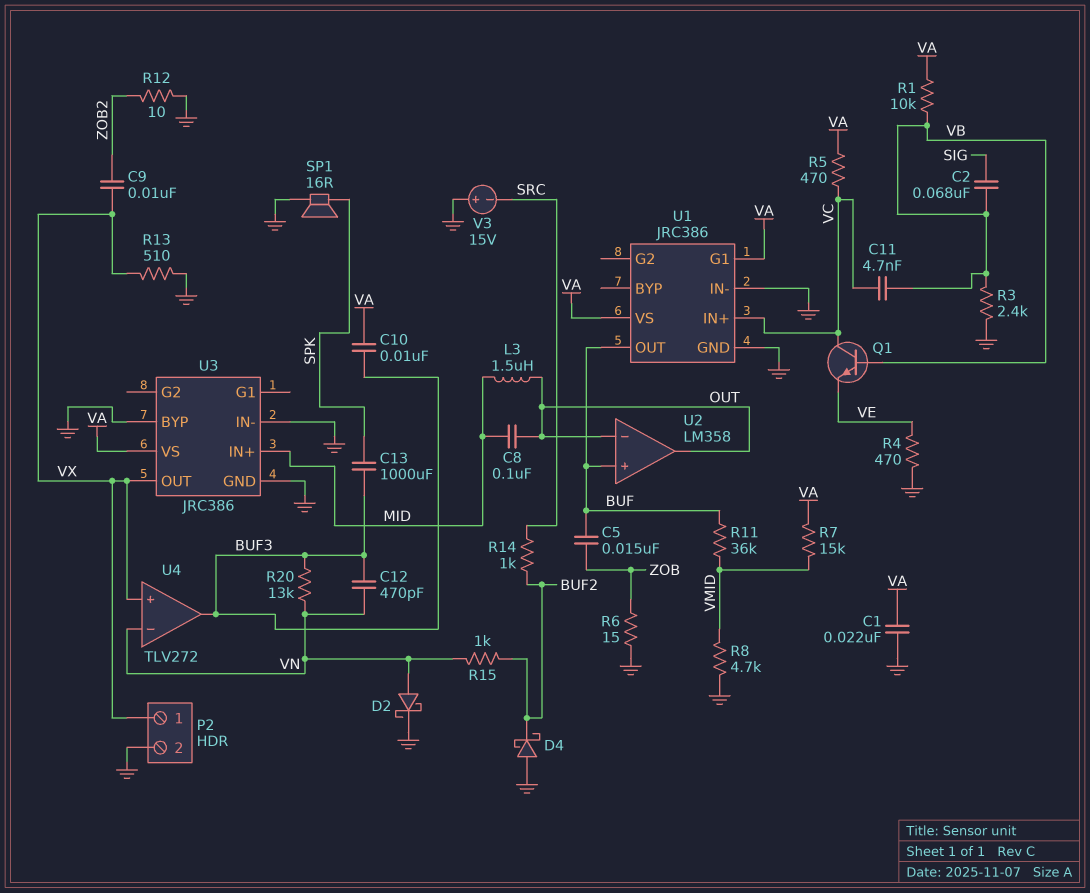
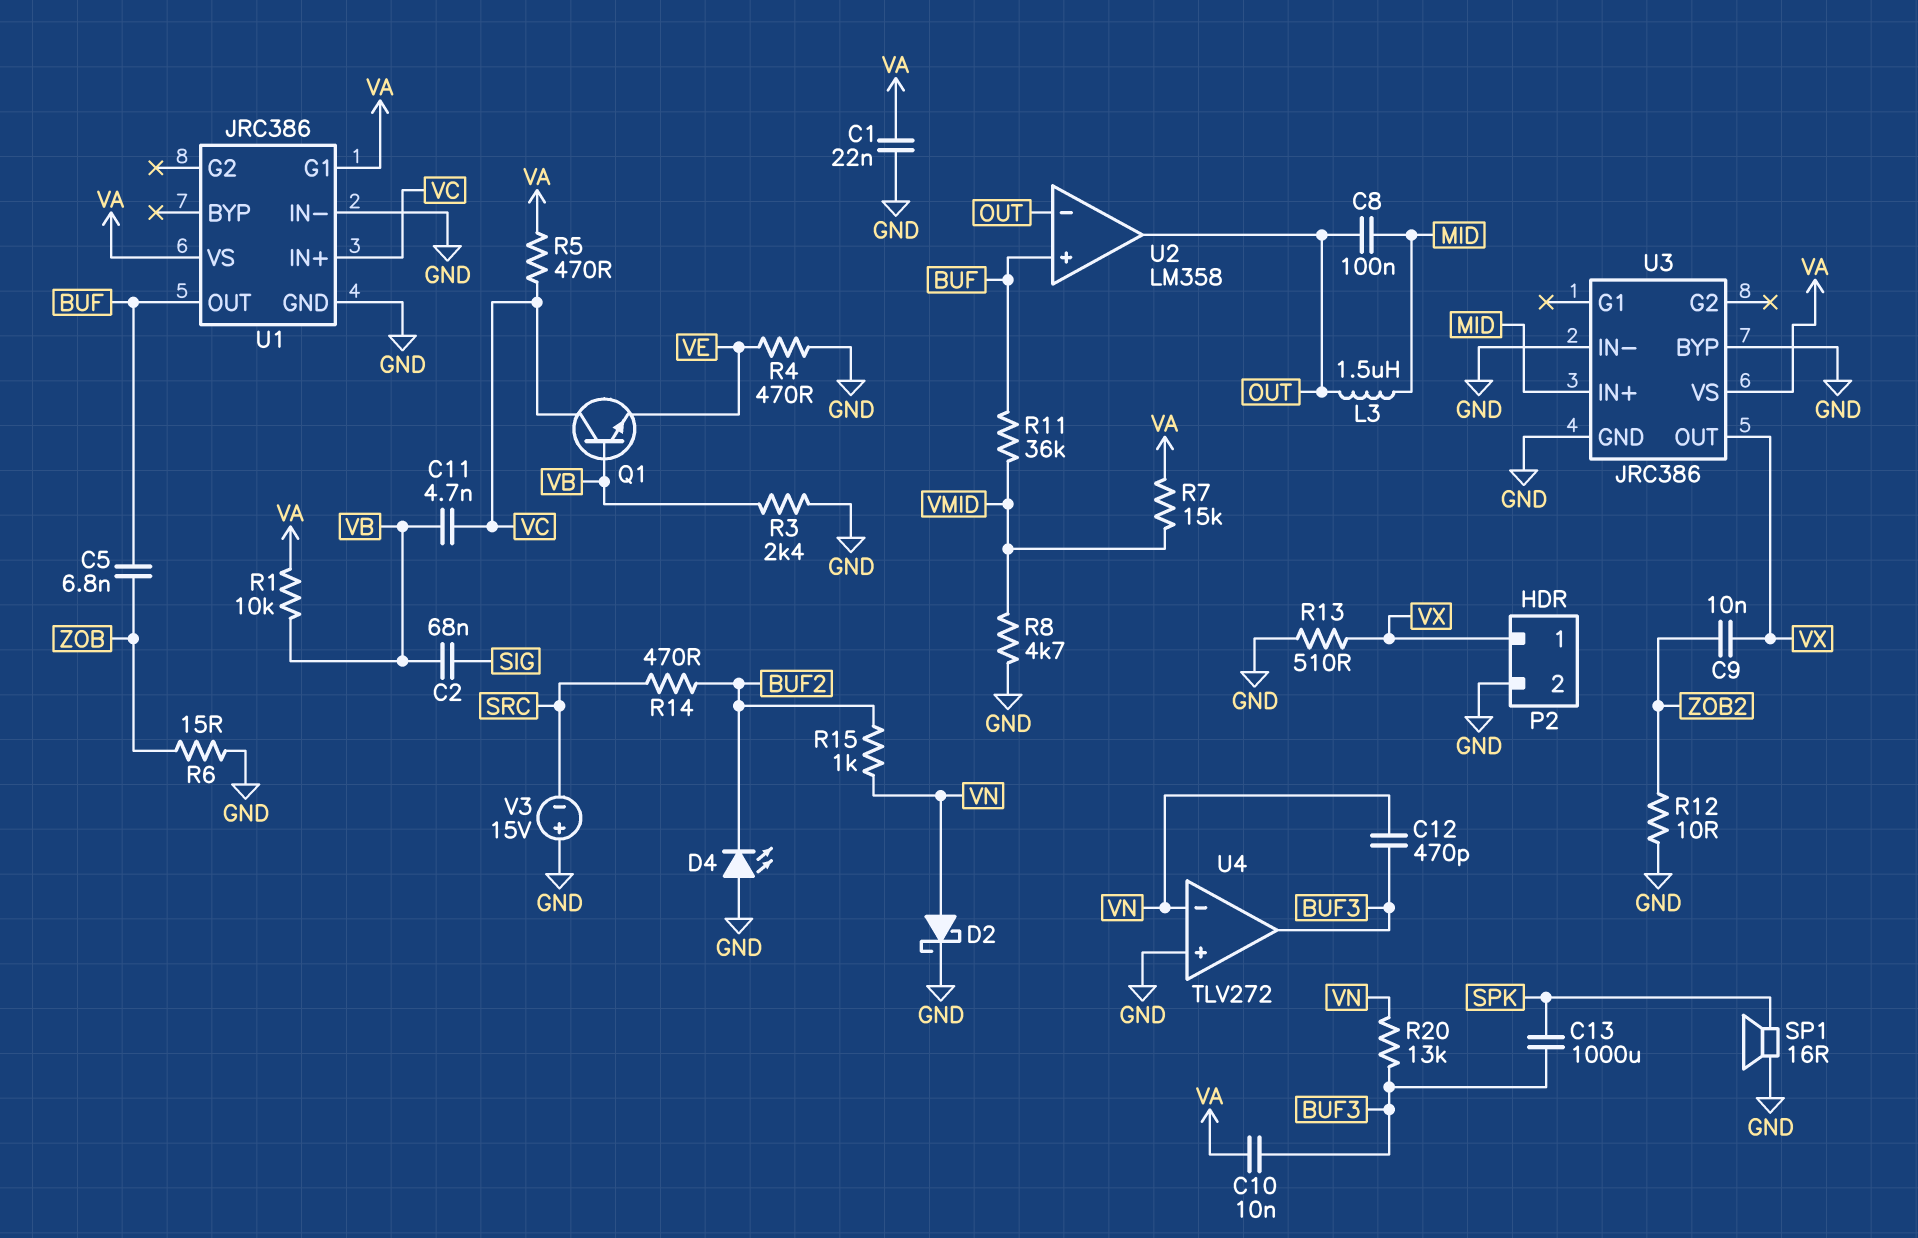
C5: 15nF (BUF, ZOB) -> 6.8nF (BUF, ZOB)
D4: schottky (A GND, K BUF2) -> LED (A GND, K BUF2)
R14: 1k (BUF2, SRC) -> 470 (BUF2, SRC)
U4 pin in+: VX -> GND

